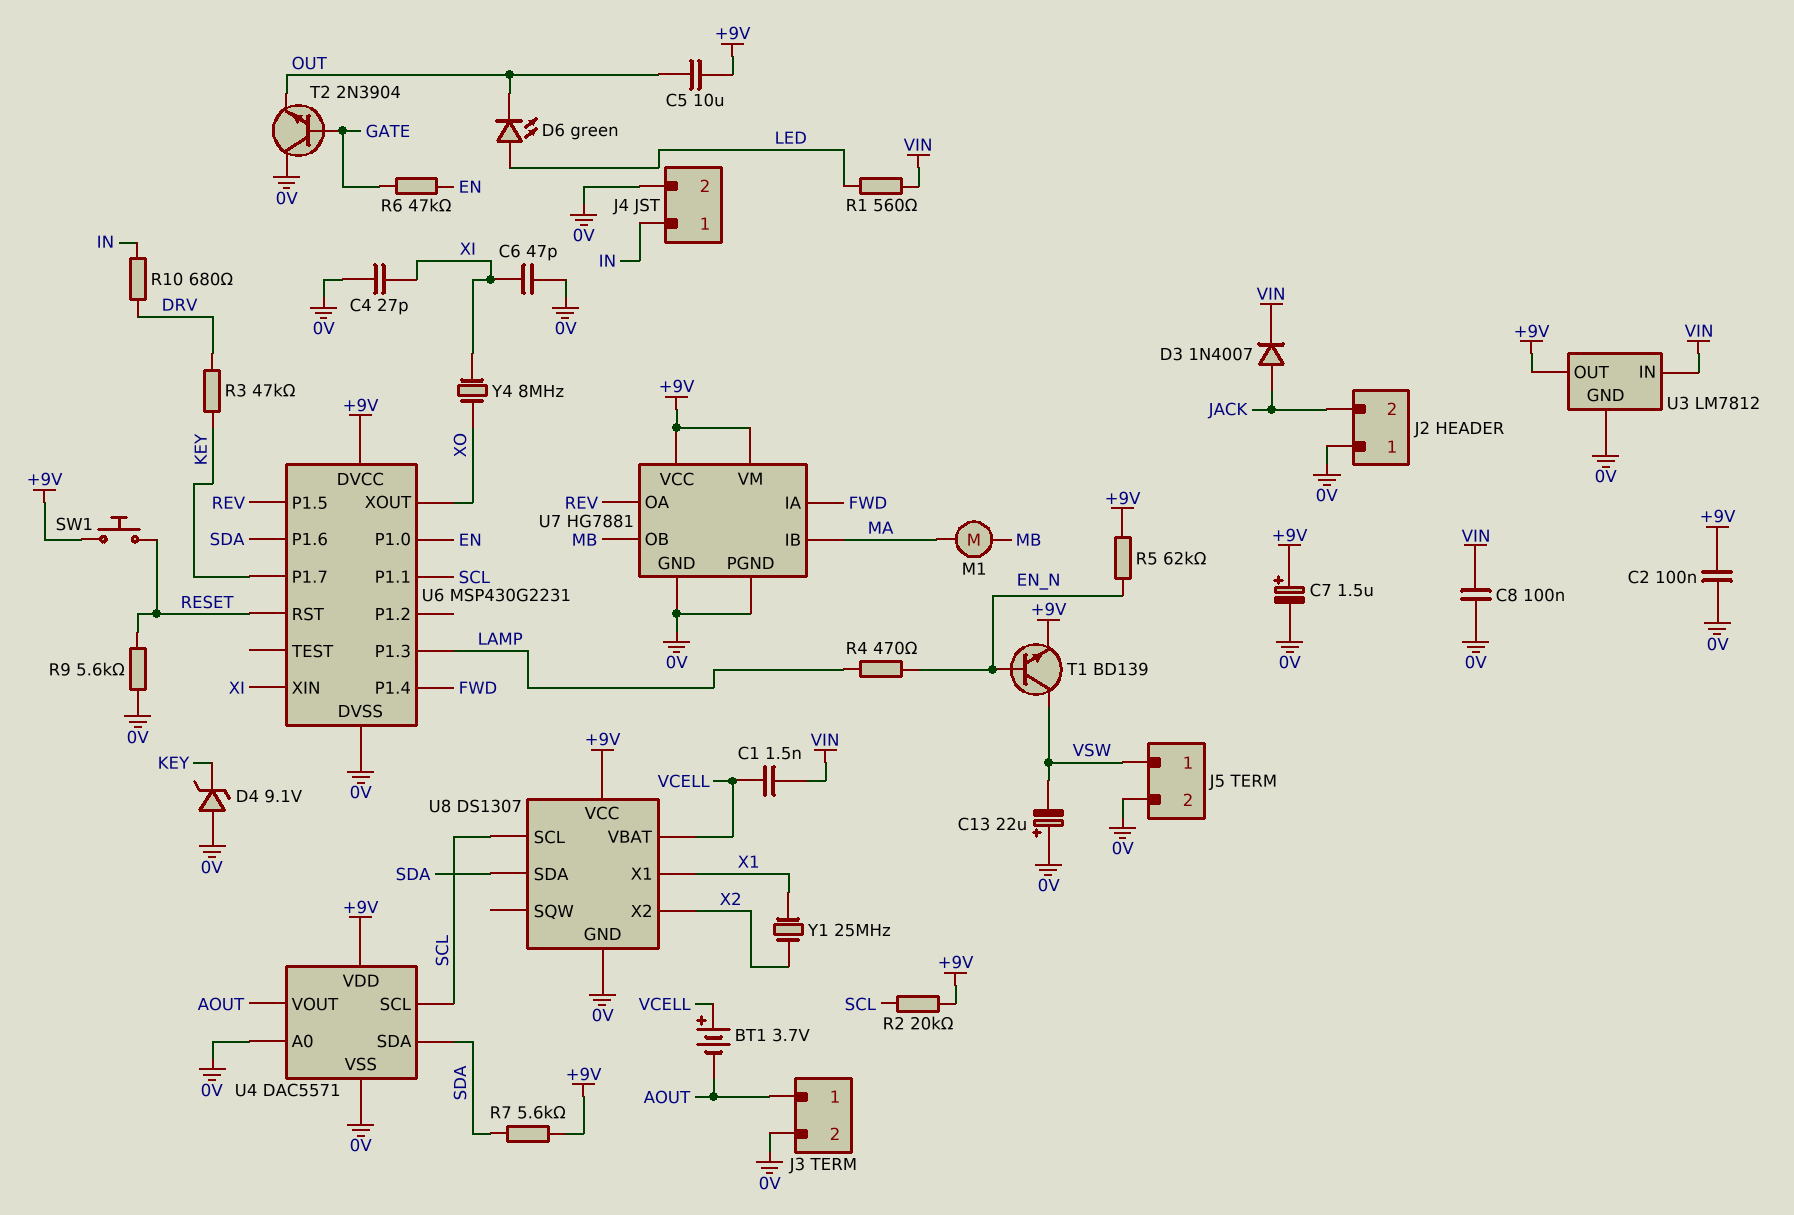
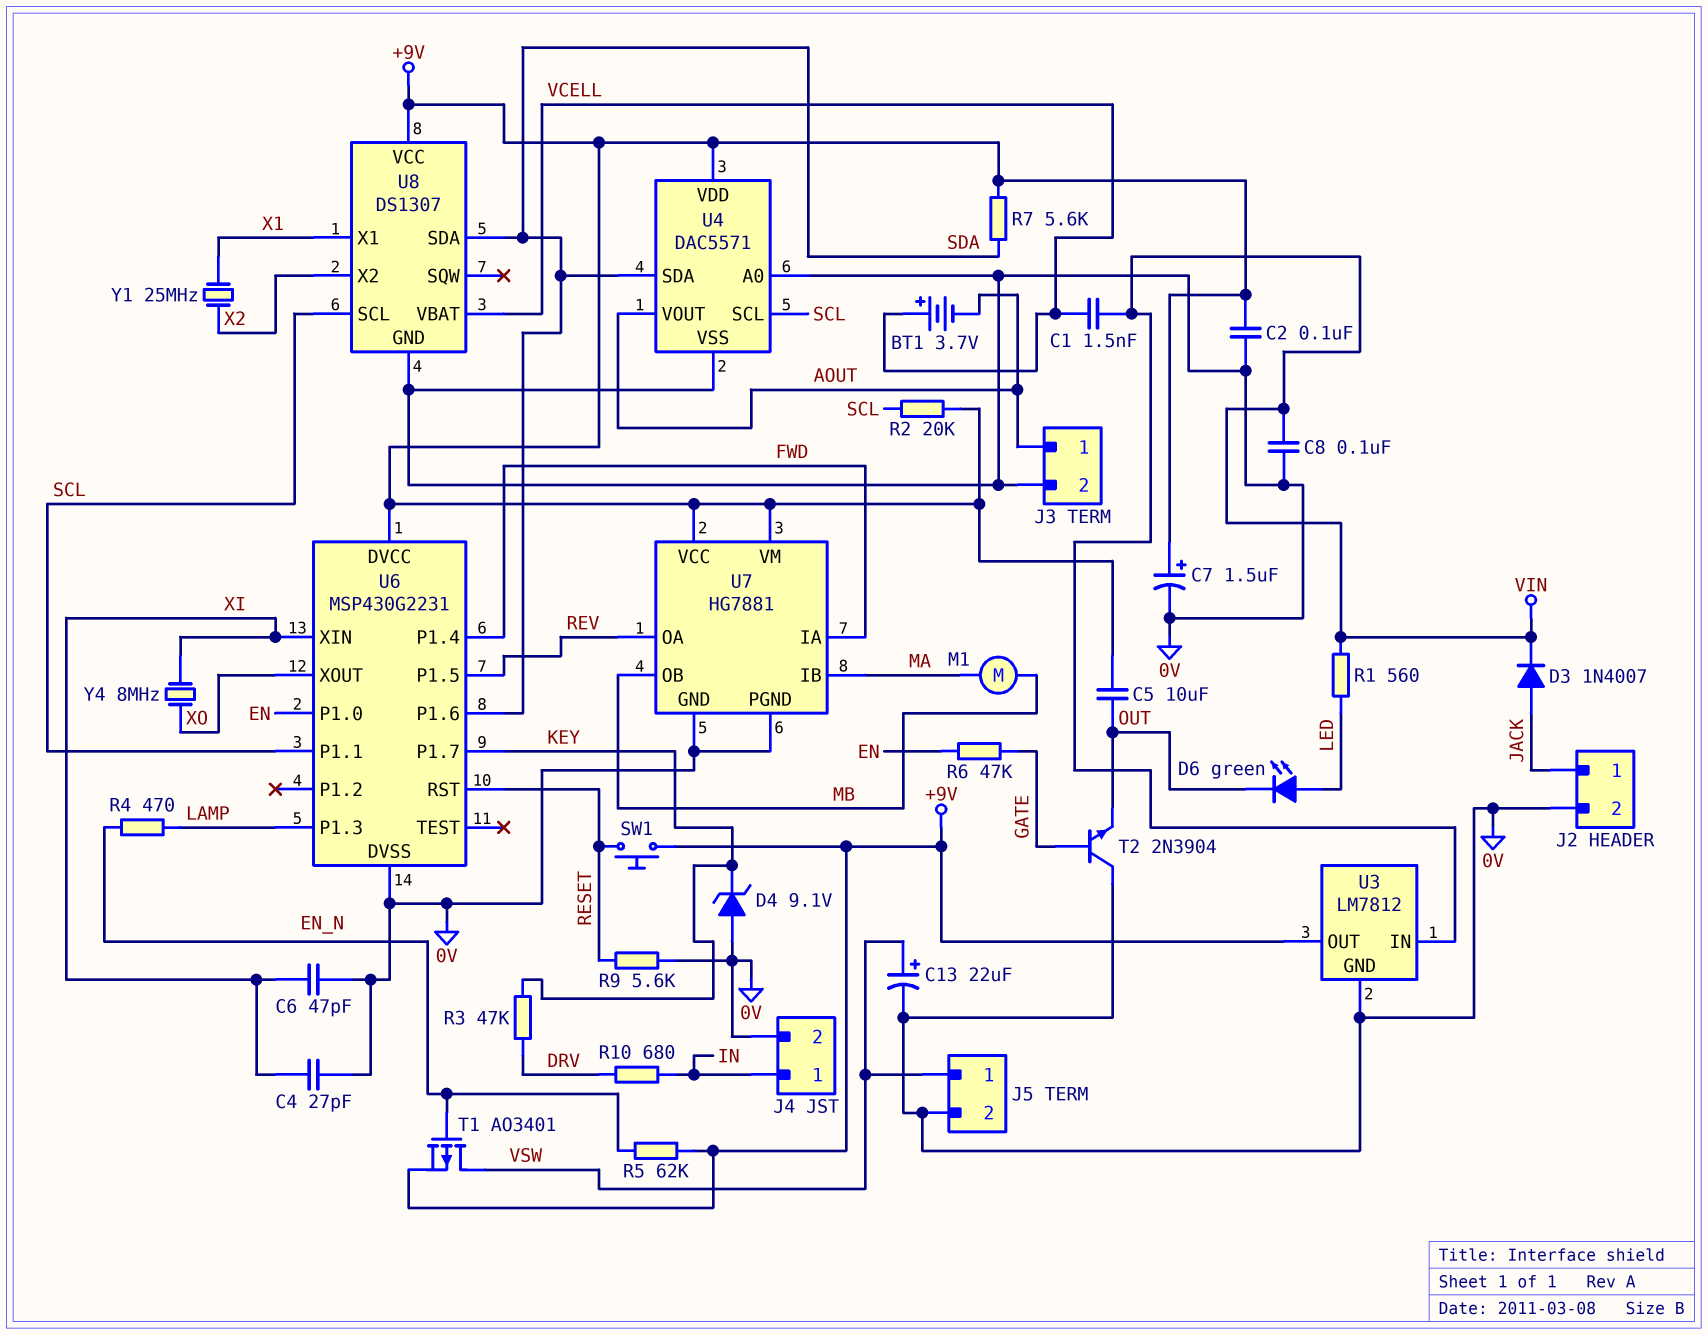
C13: 22uF (plus 0V, minus VSW) -> 22uF (plus VSW, minus 0V)
J2 pin 1: 0V -> JACK
J2 pin 2: JACK -> 0V
T1: NPN BD139 (B EN_N, C VSW, E +9V) -> PMOS AO3401 (G EN_N, D VSW, S +9V)

